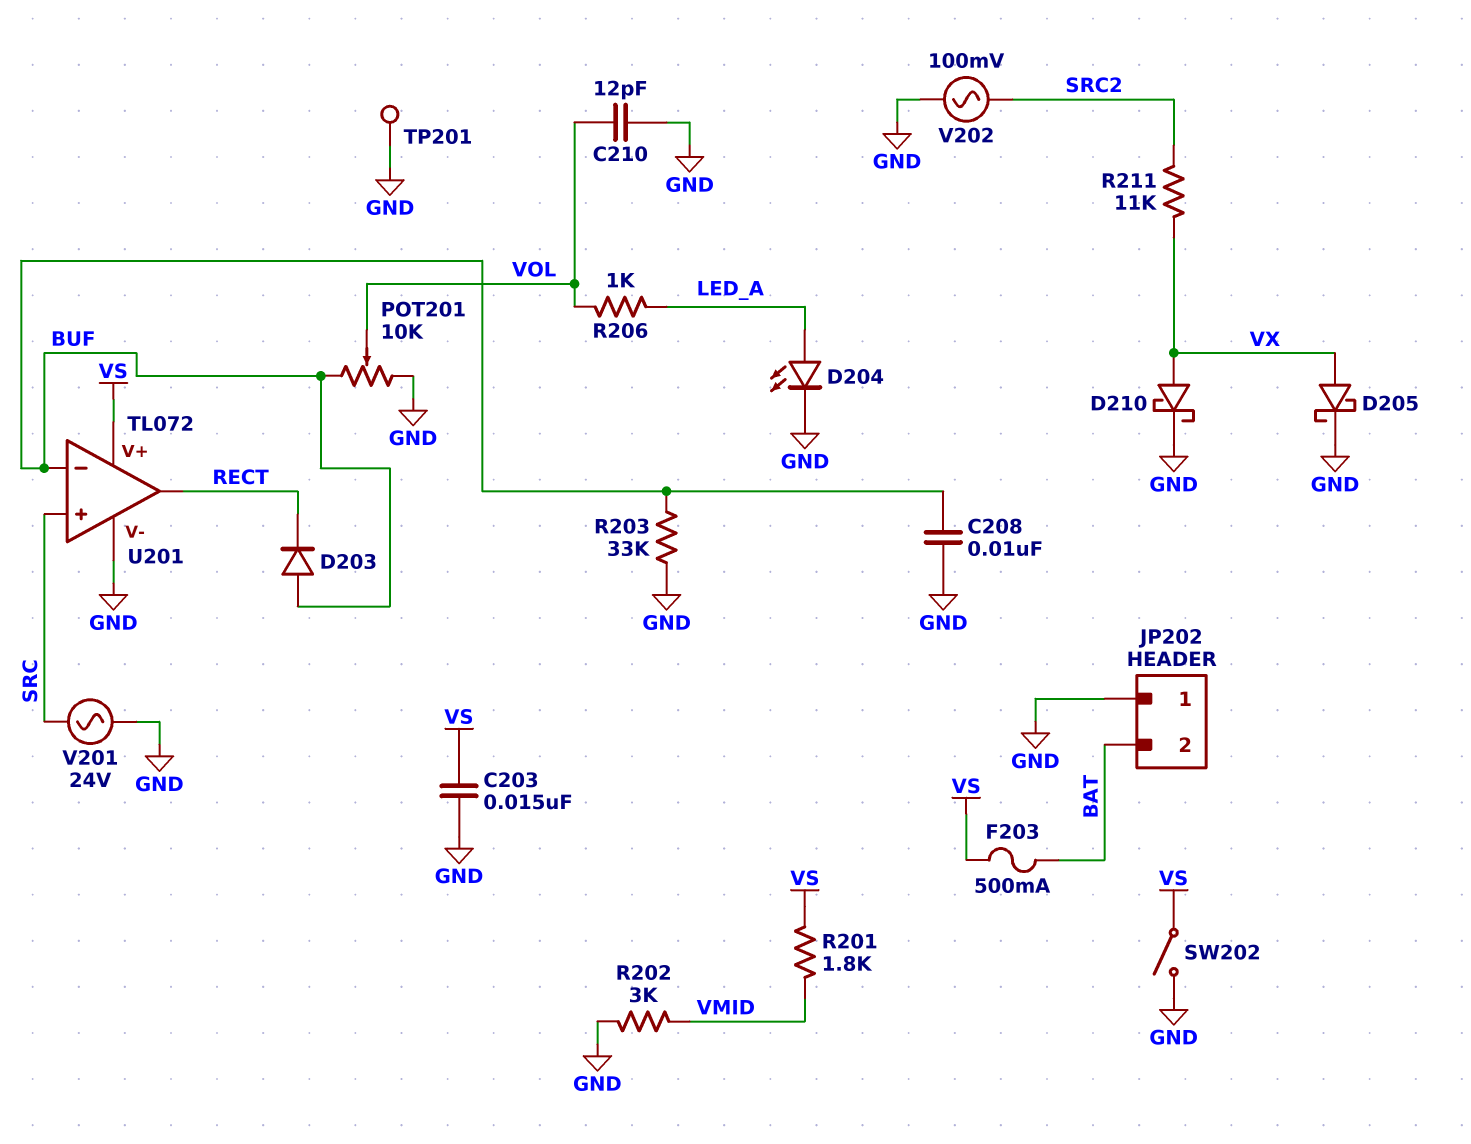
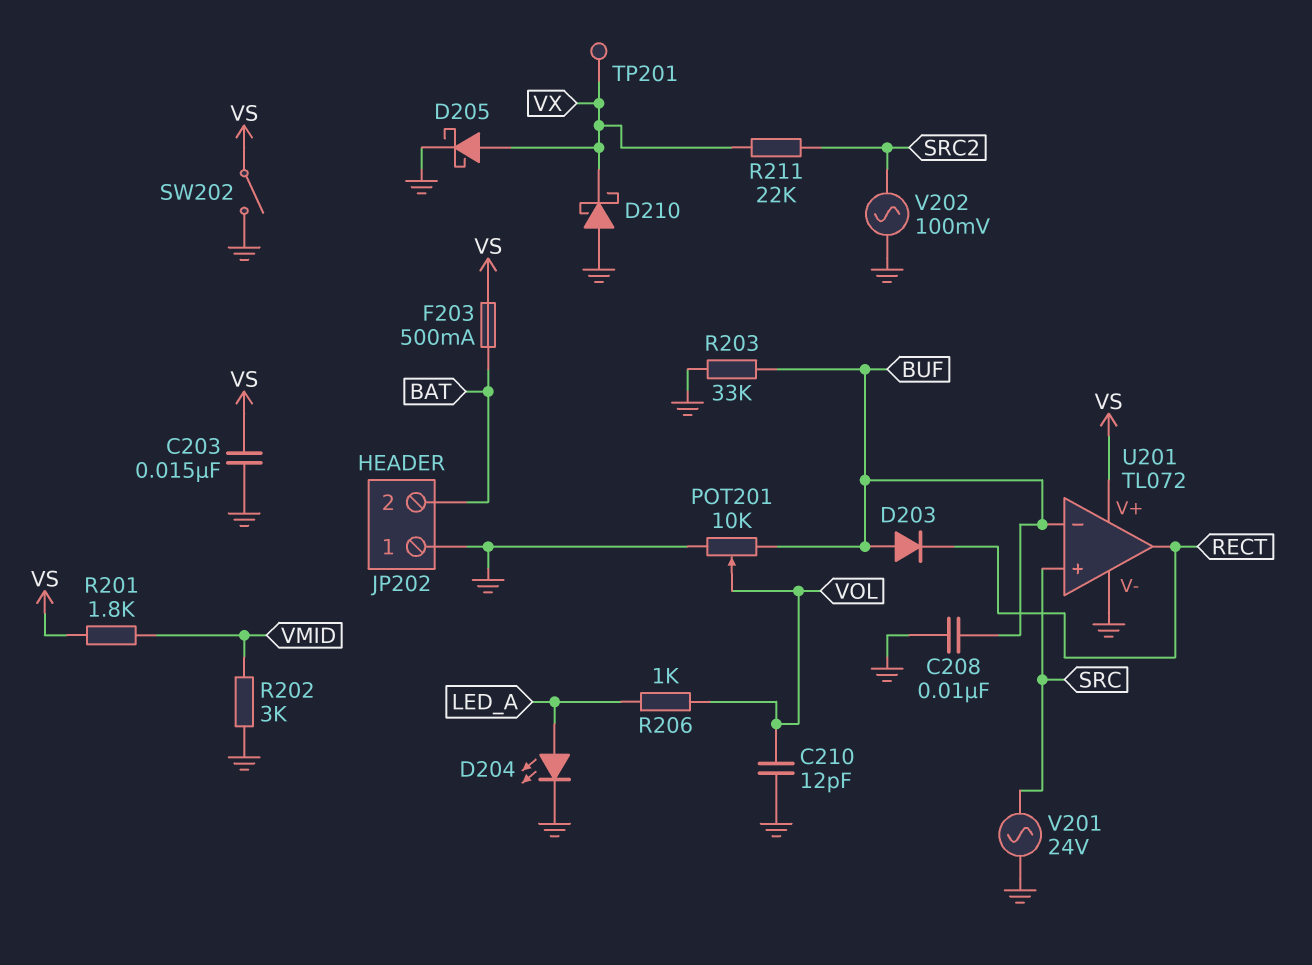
D210: schottky (A VX, K GND) -> schottky (A GND, K VX)
R211: 11k (SRC2, VX) -> 22k (SRC2, VX)
TP201: test point (GND) -> test point (VX)

